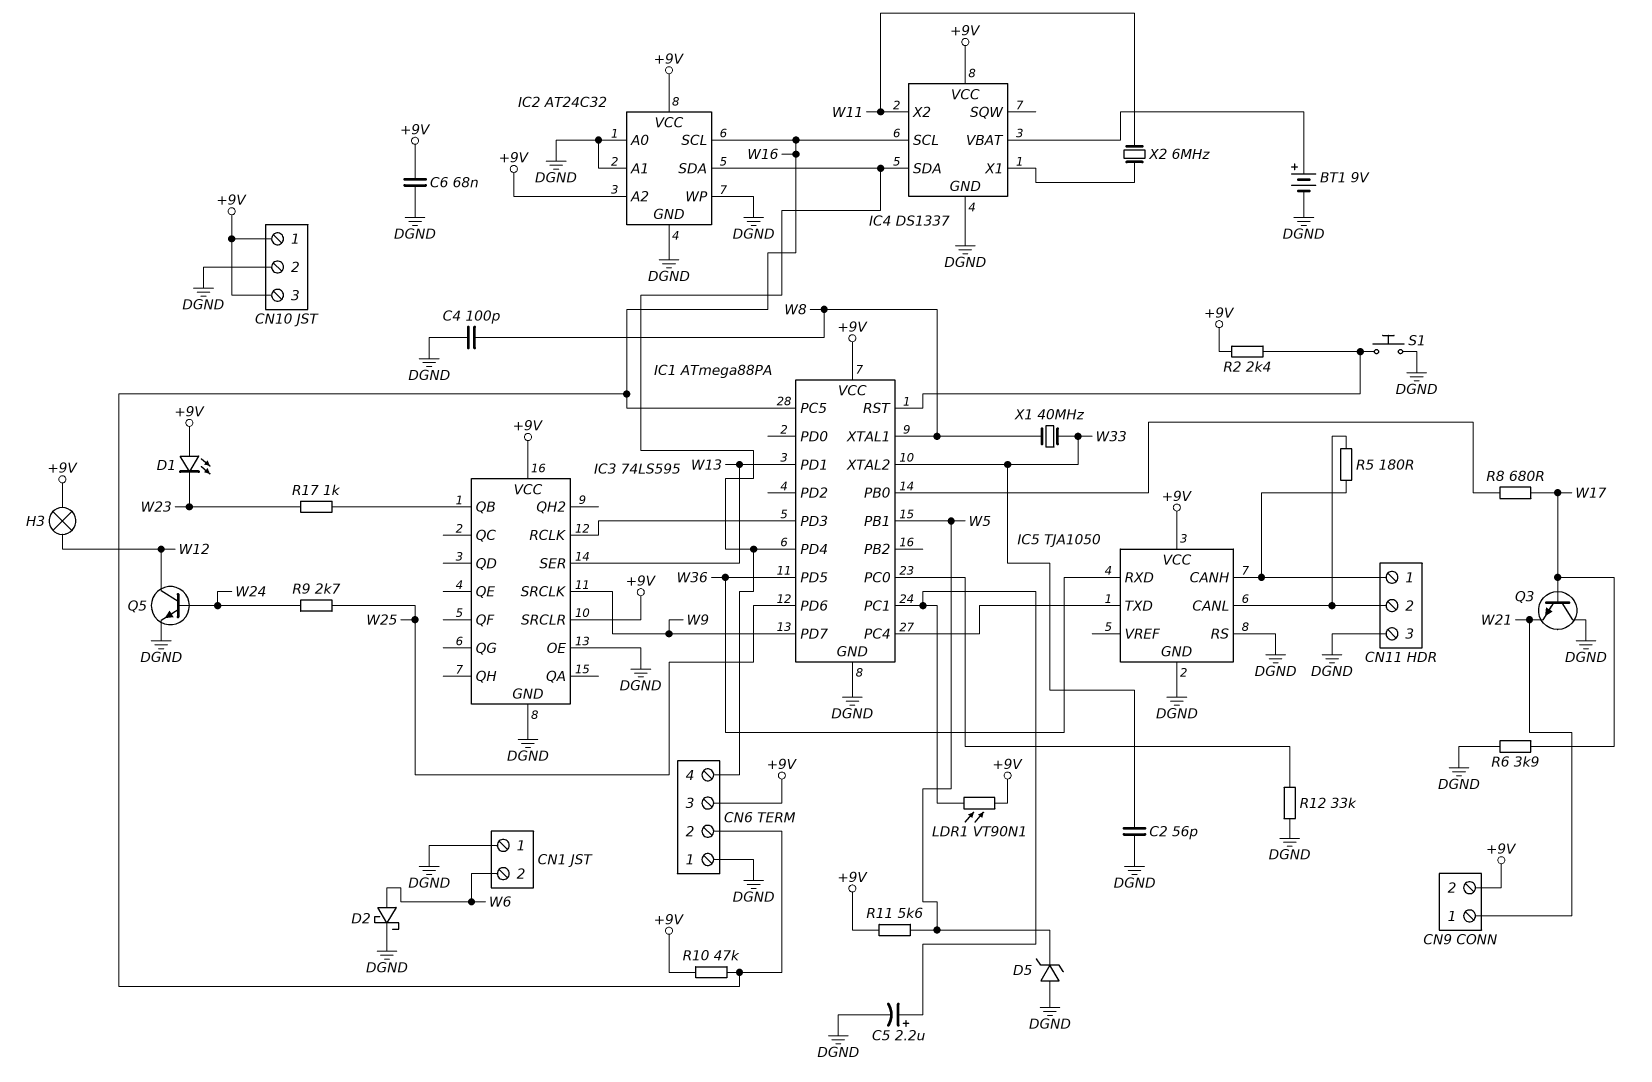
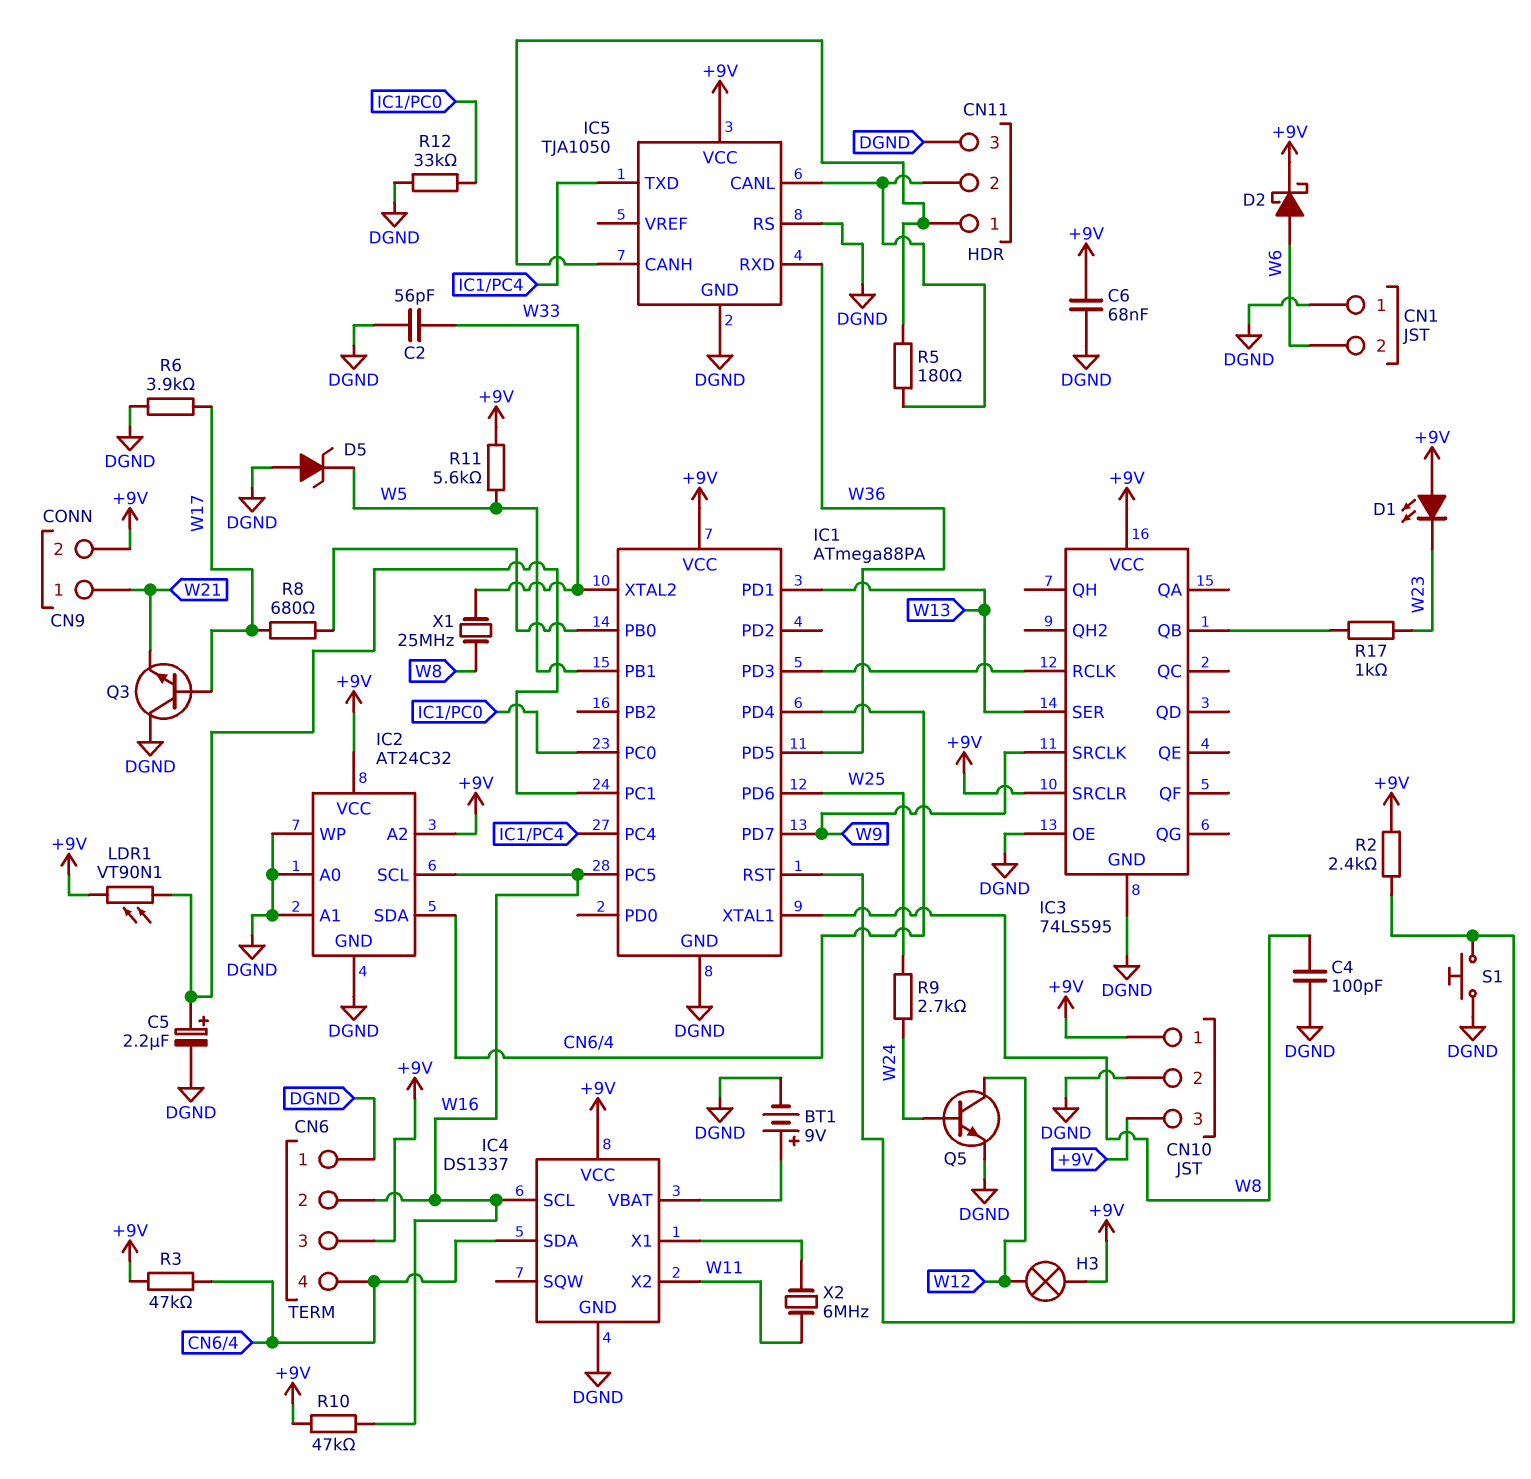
D2: schottky (A W6, K DGND) -> schottky (A W6, K +9V)
R3: none -> 47k (+9V, CN6/4)
X1: 40MHz (W8, W33) -> 25MHz (W8, W33)

